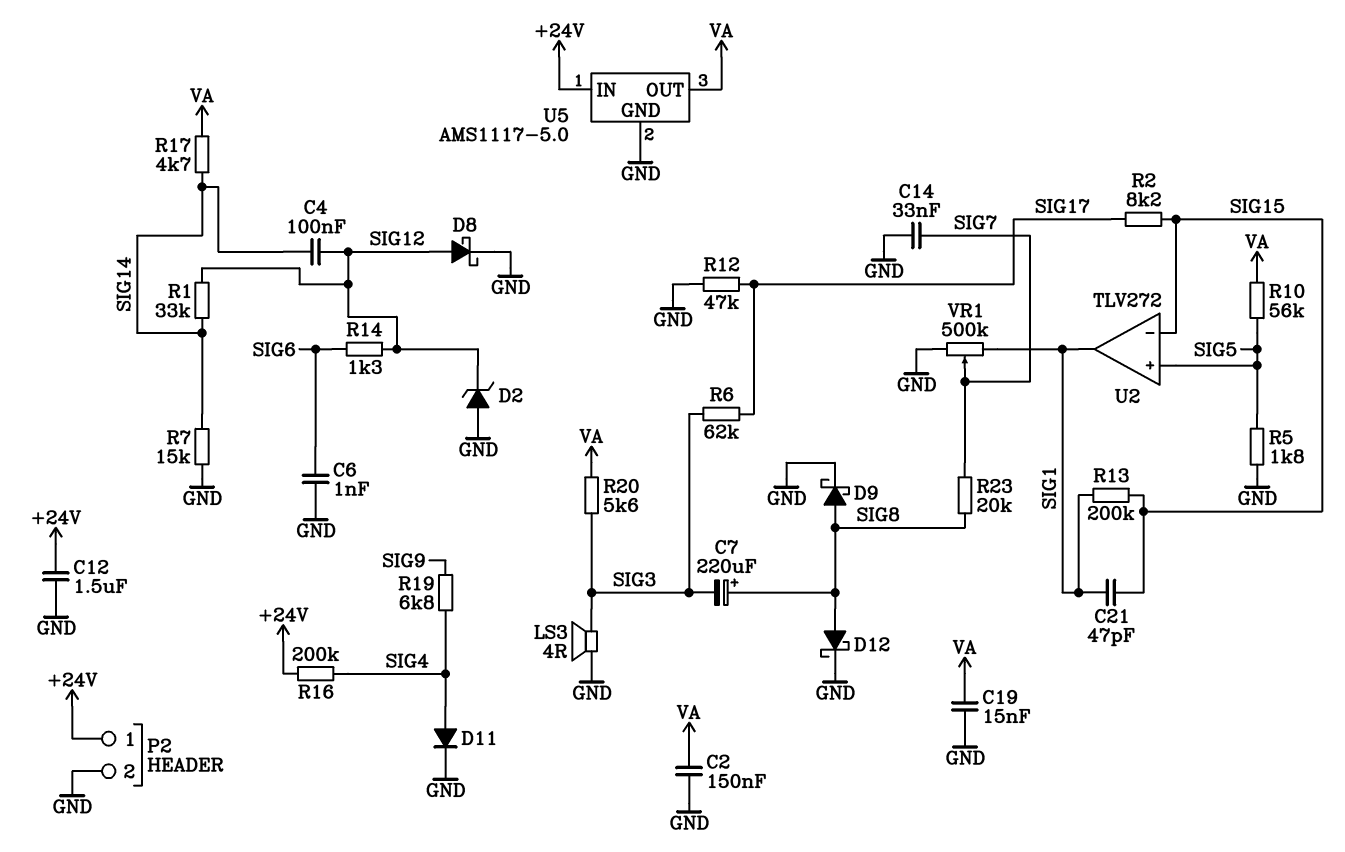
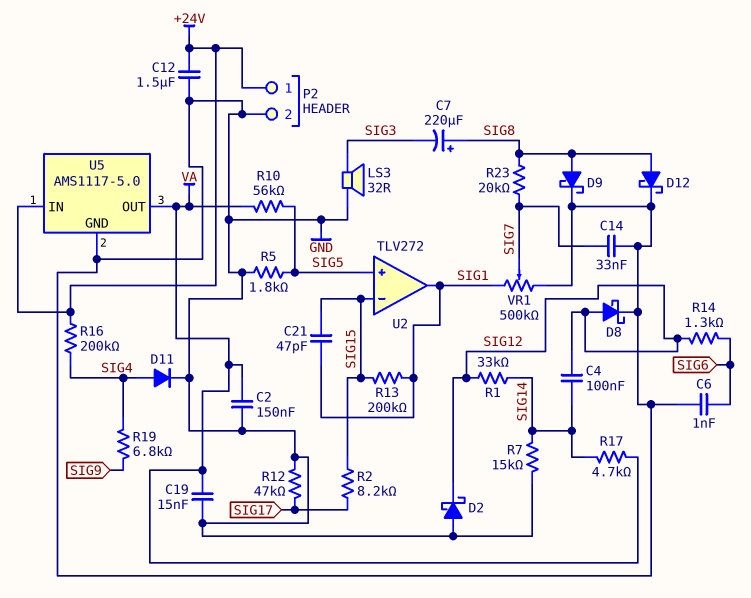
D2: zener (A GND, K SIG12) -> schottky (A GND, K SIG12)
LS3: speaker 4R (GND, SIG3) -> speaker 32R (GND, SIG3)
R6: 62k (SIG3, SIG17) -> none
R20: 5.6k (SIG3, VA) -> none

